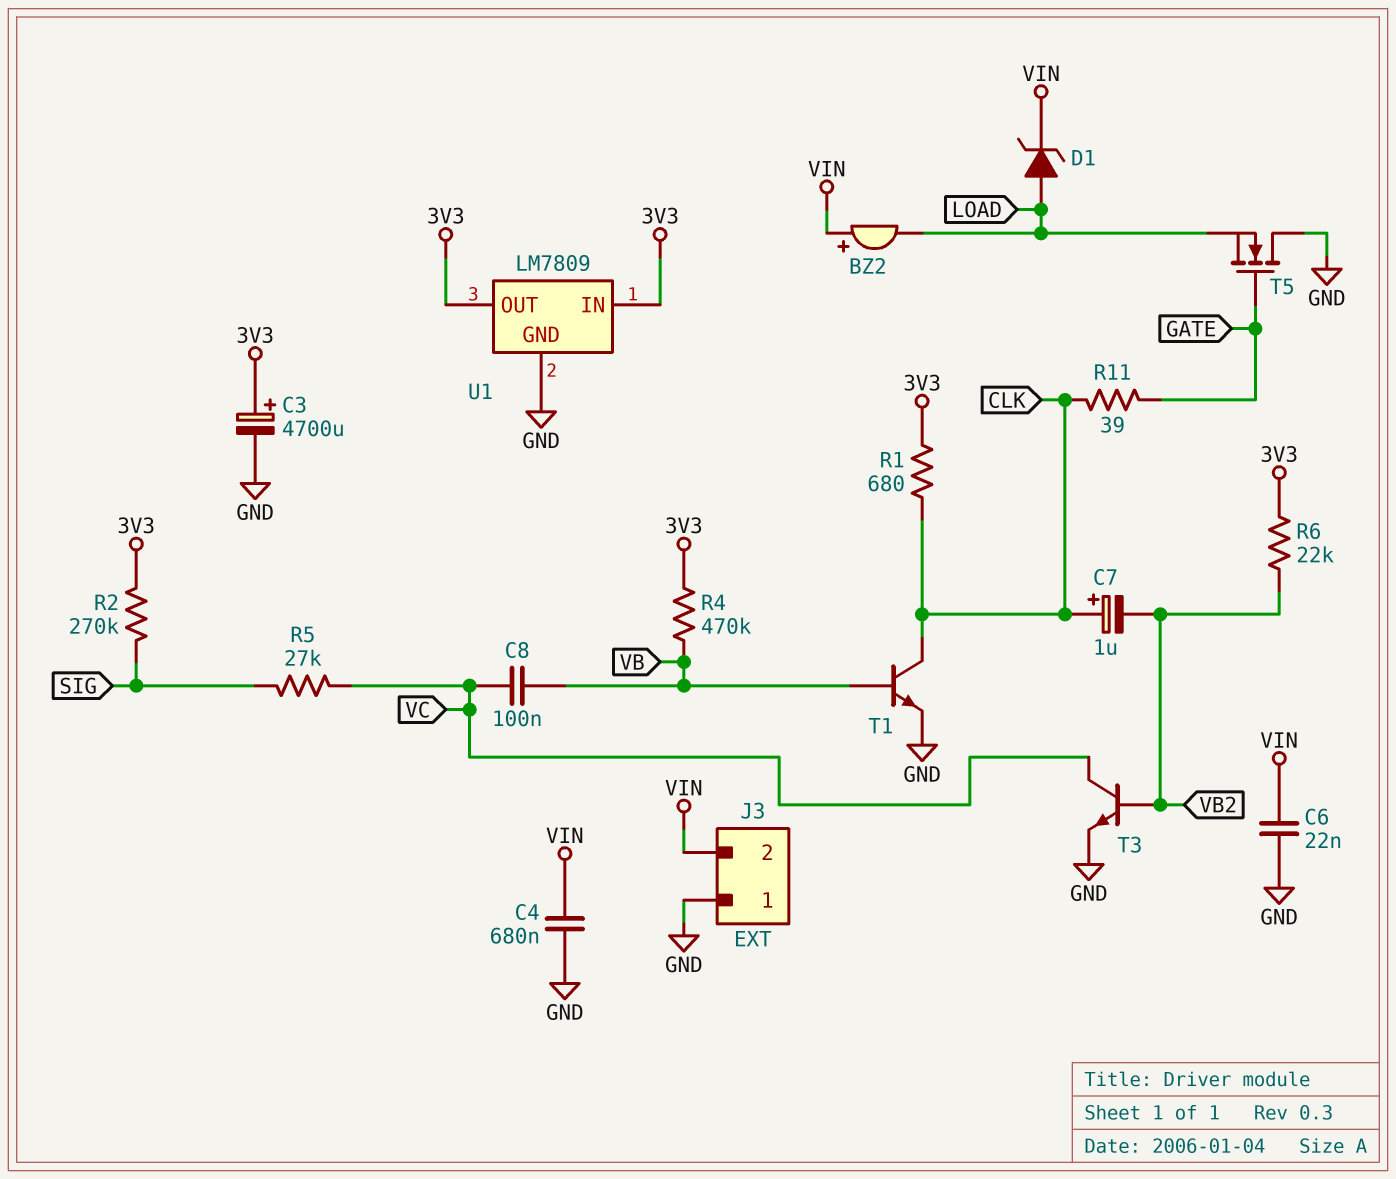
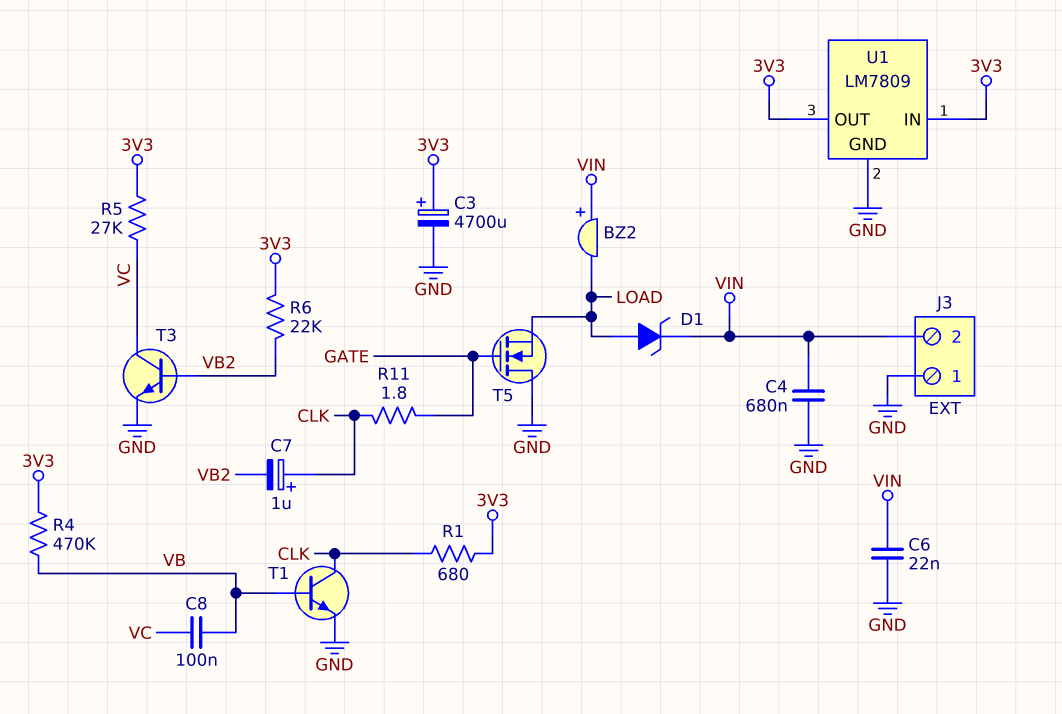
R2: 270k (3V3, SIG) -> none
R5: 27k (SIG, VC) -> 27k (3V3, VC)
R11: 39 (CLK, GATE) -> 1.8 (CLK, GATE)

